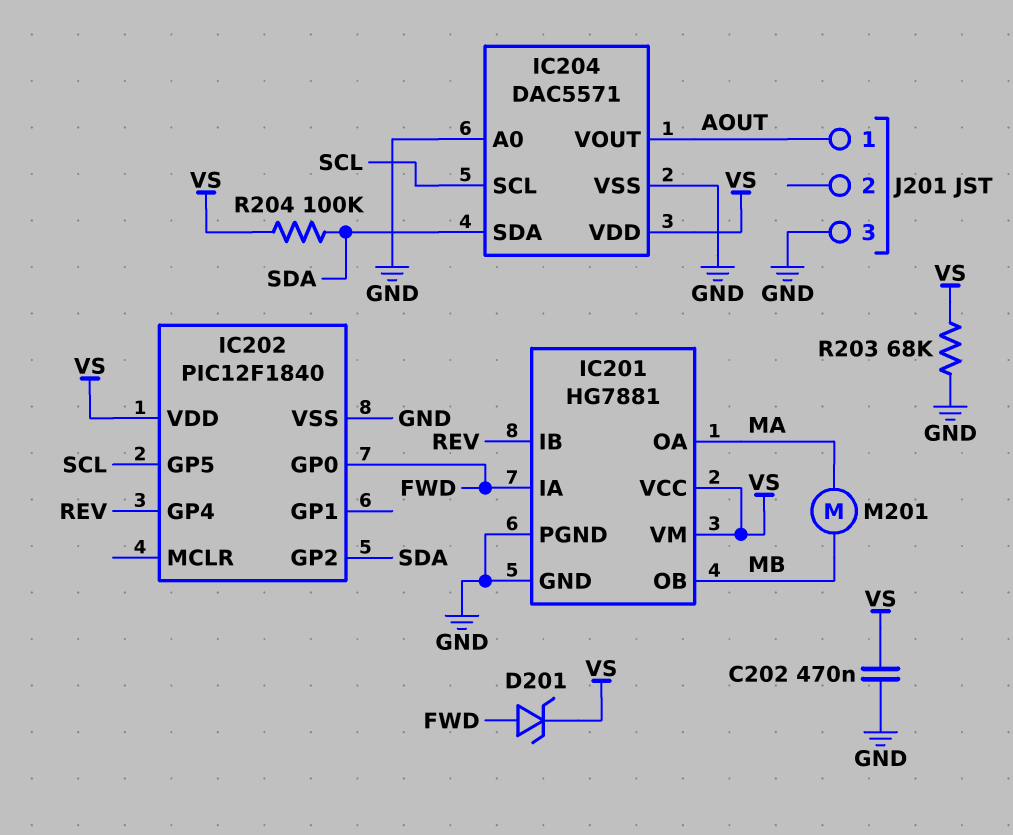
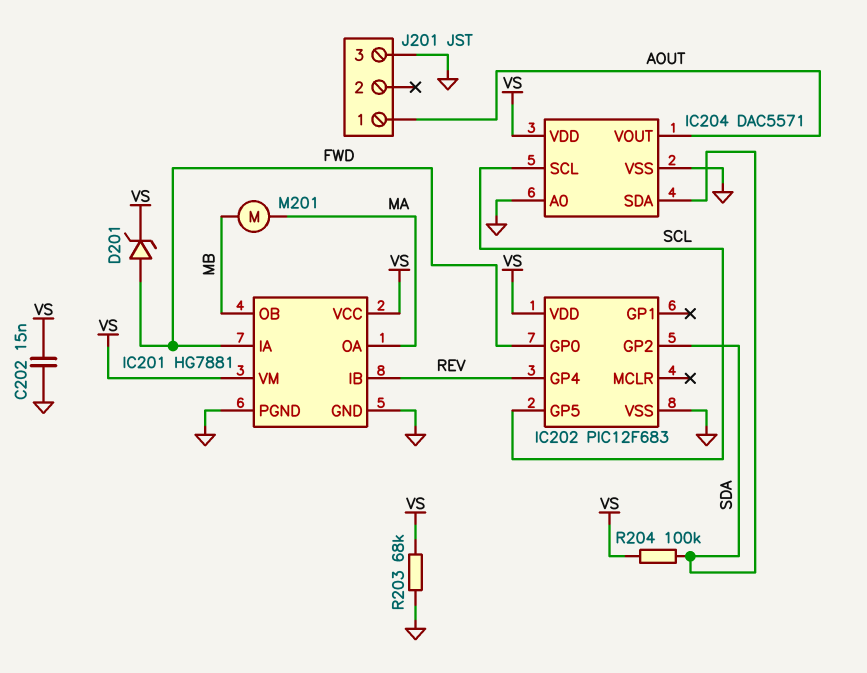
C202: 470nF (GND, VS) -> 15nF (GND, VS)
IC202: PIC12F1840 -> PIC12F683

